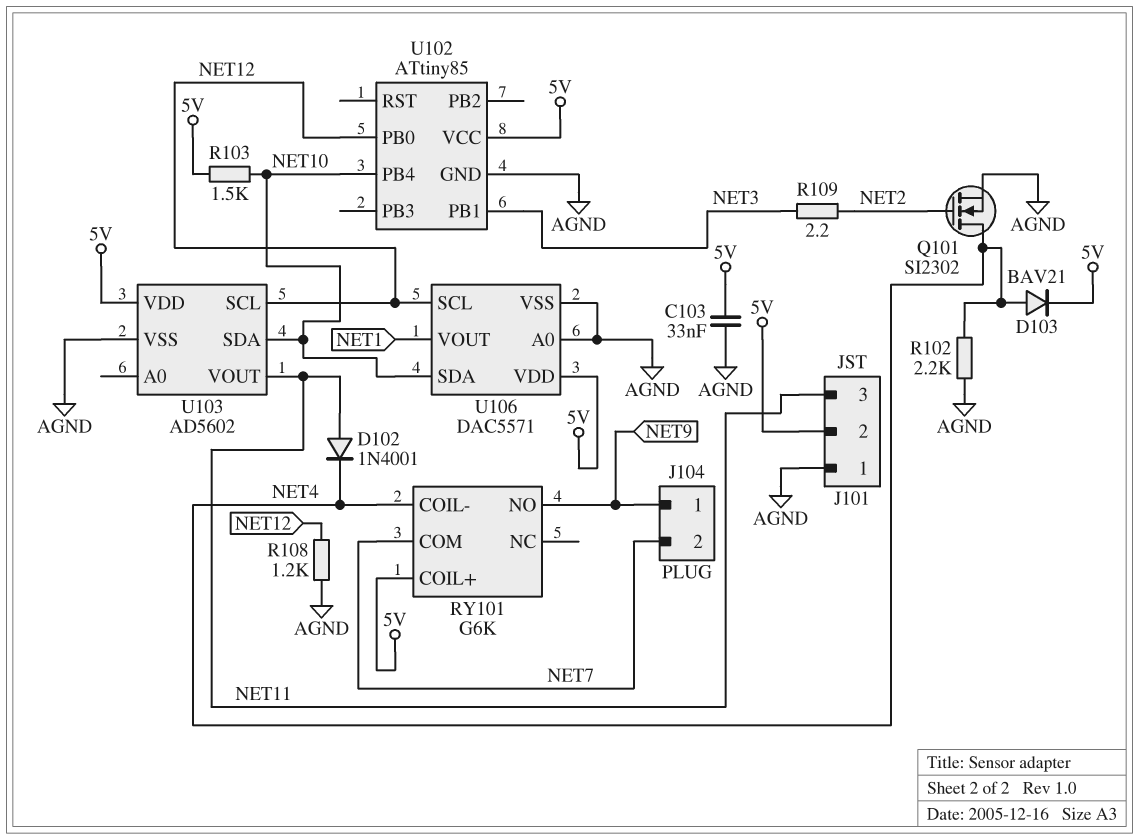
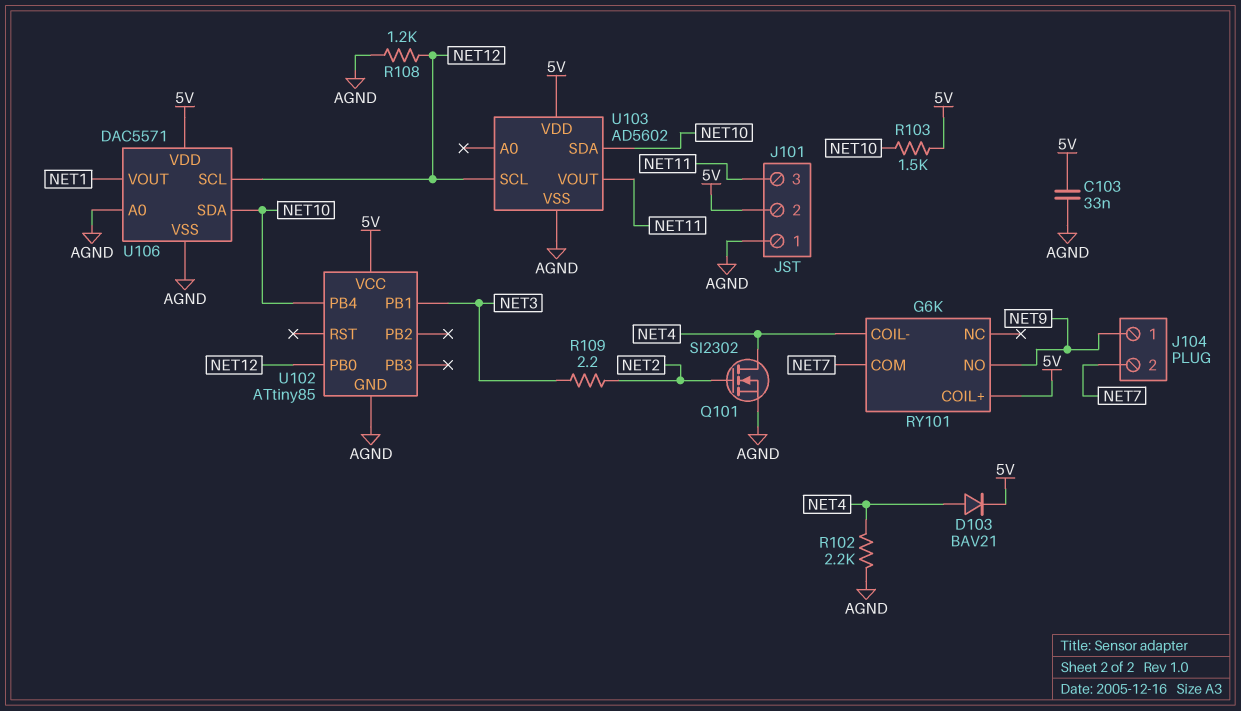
D102: diode 1N4001 (A NET11, K NET4) -> none

